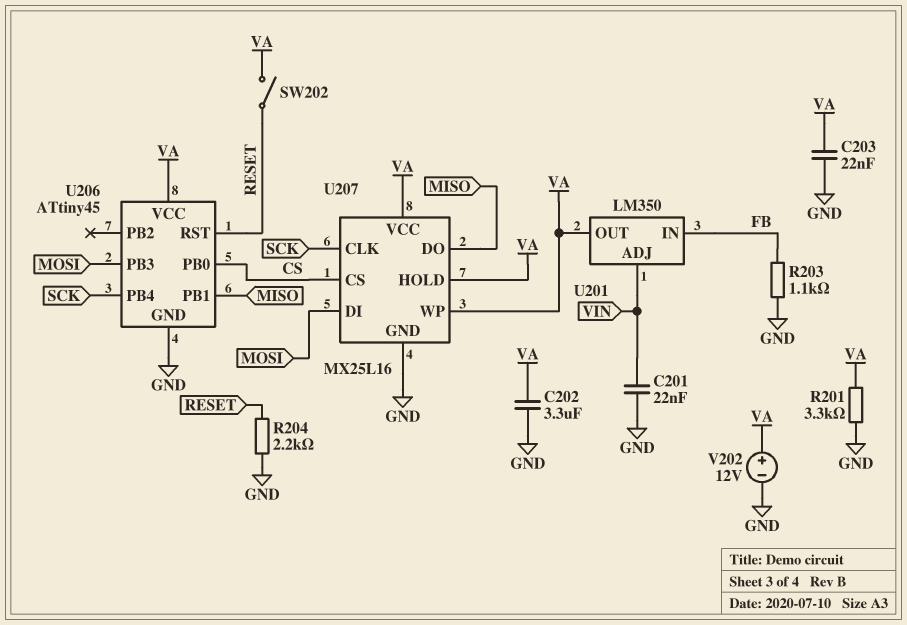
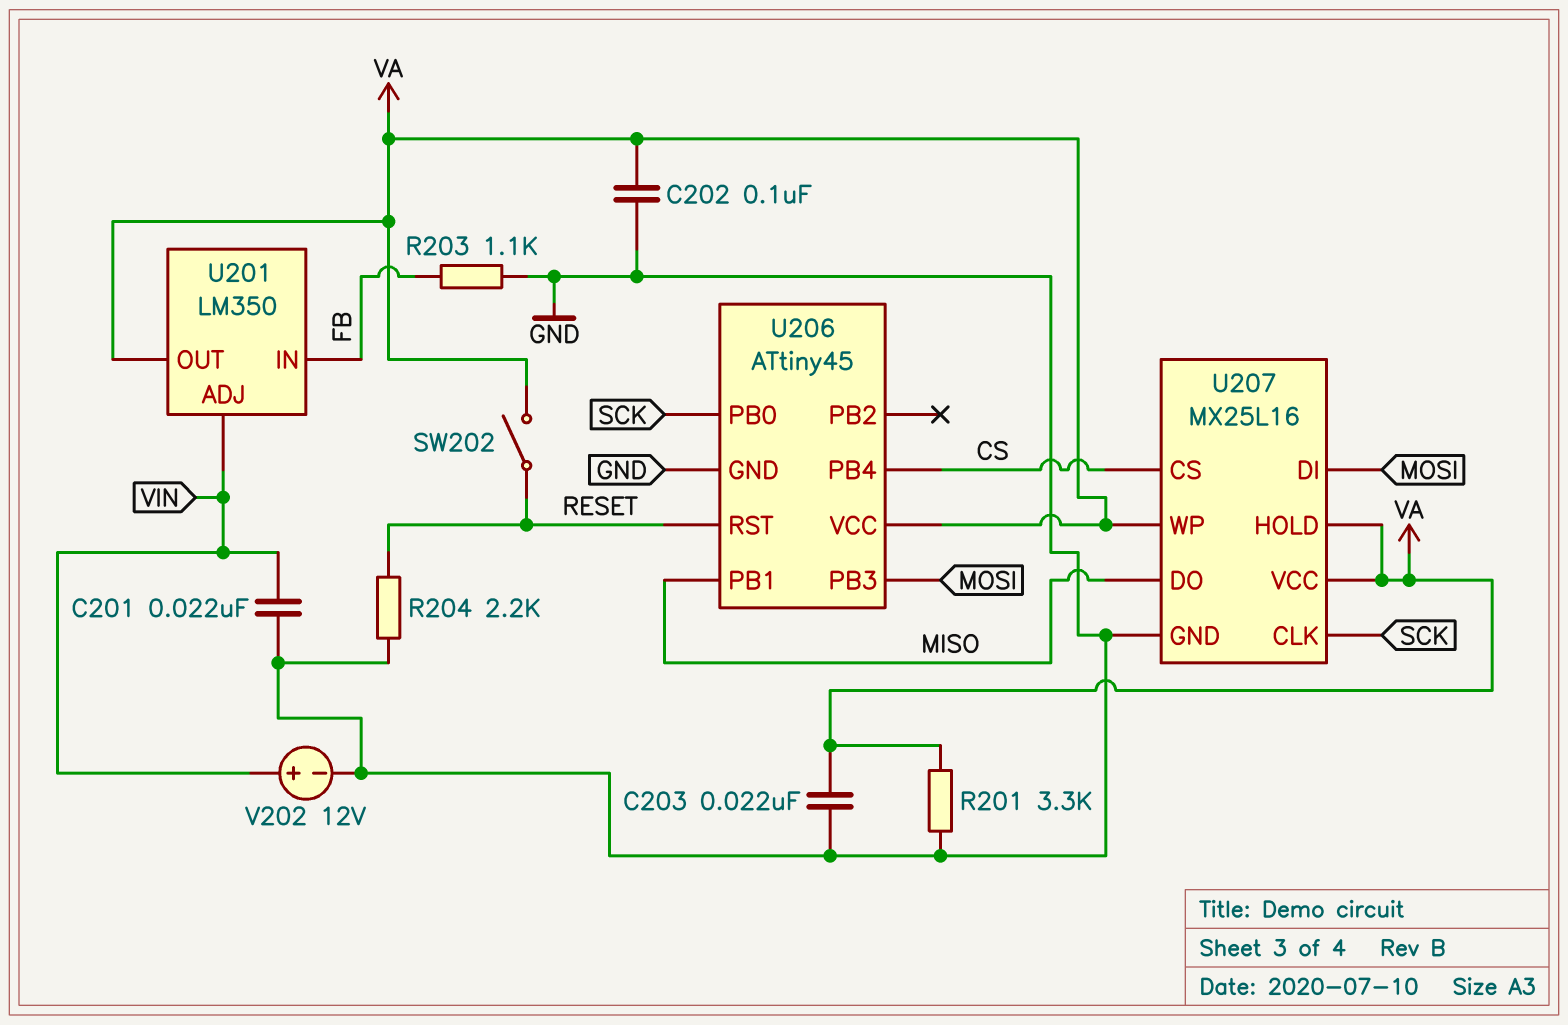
C202: 3.3uF (GND, VA) -> 100nF (GND, VA)
U206 pin PB0: CS -> SCK
U206 pin PB4: SCK -> CS
V202: 12V (plus VA, minus GND) -> 12V (plus VIN, minus GND)

